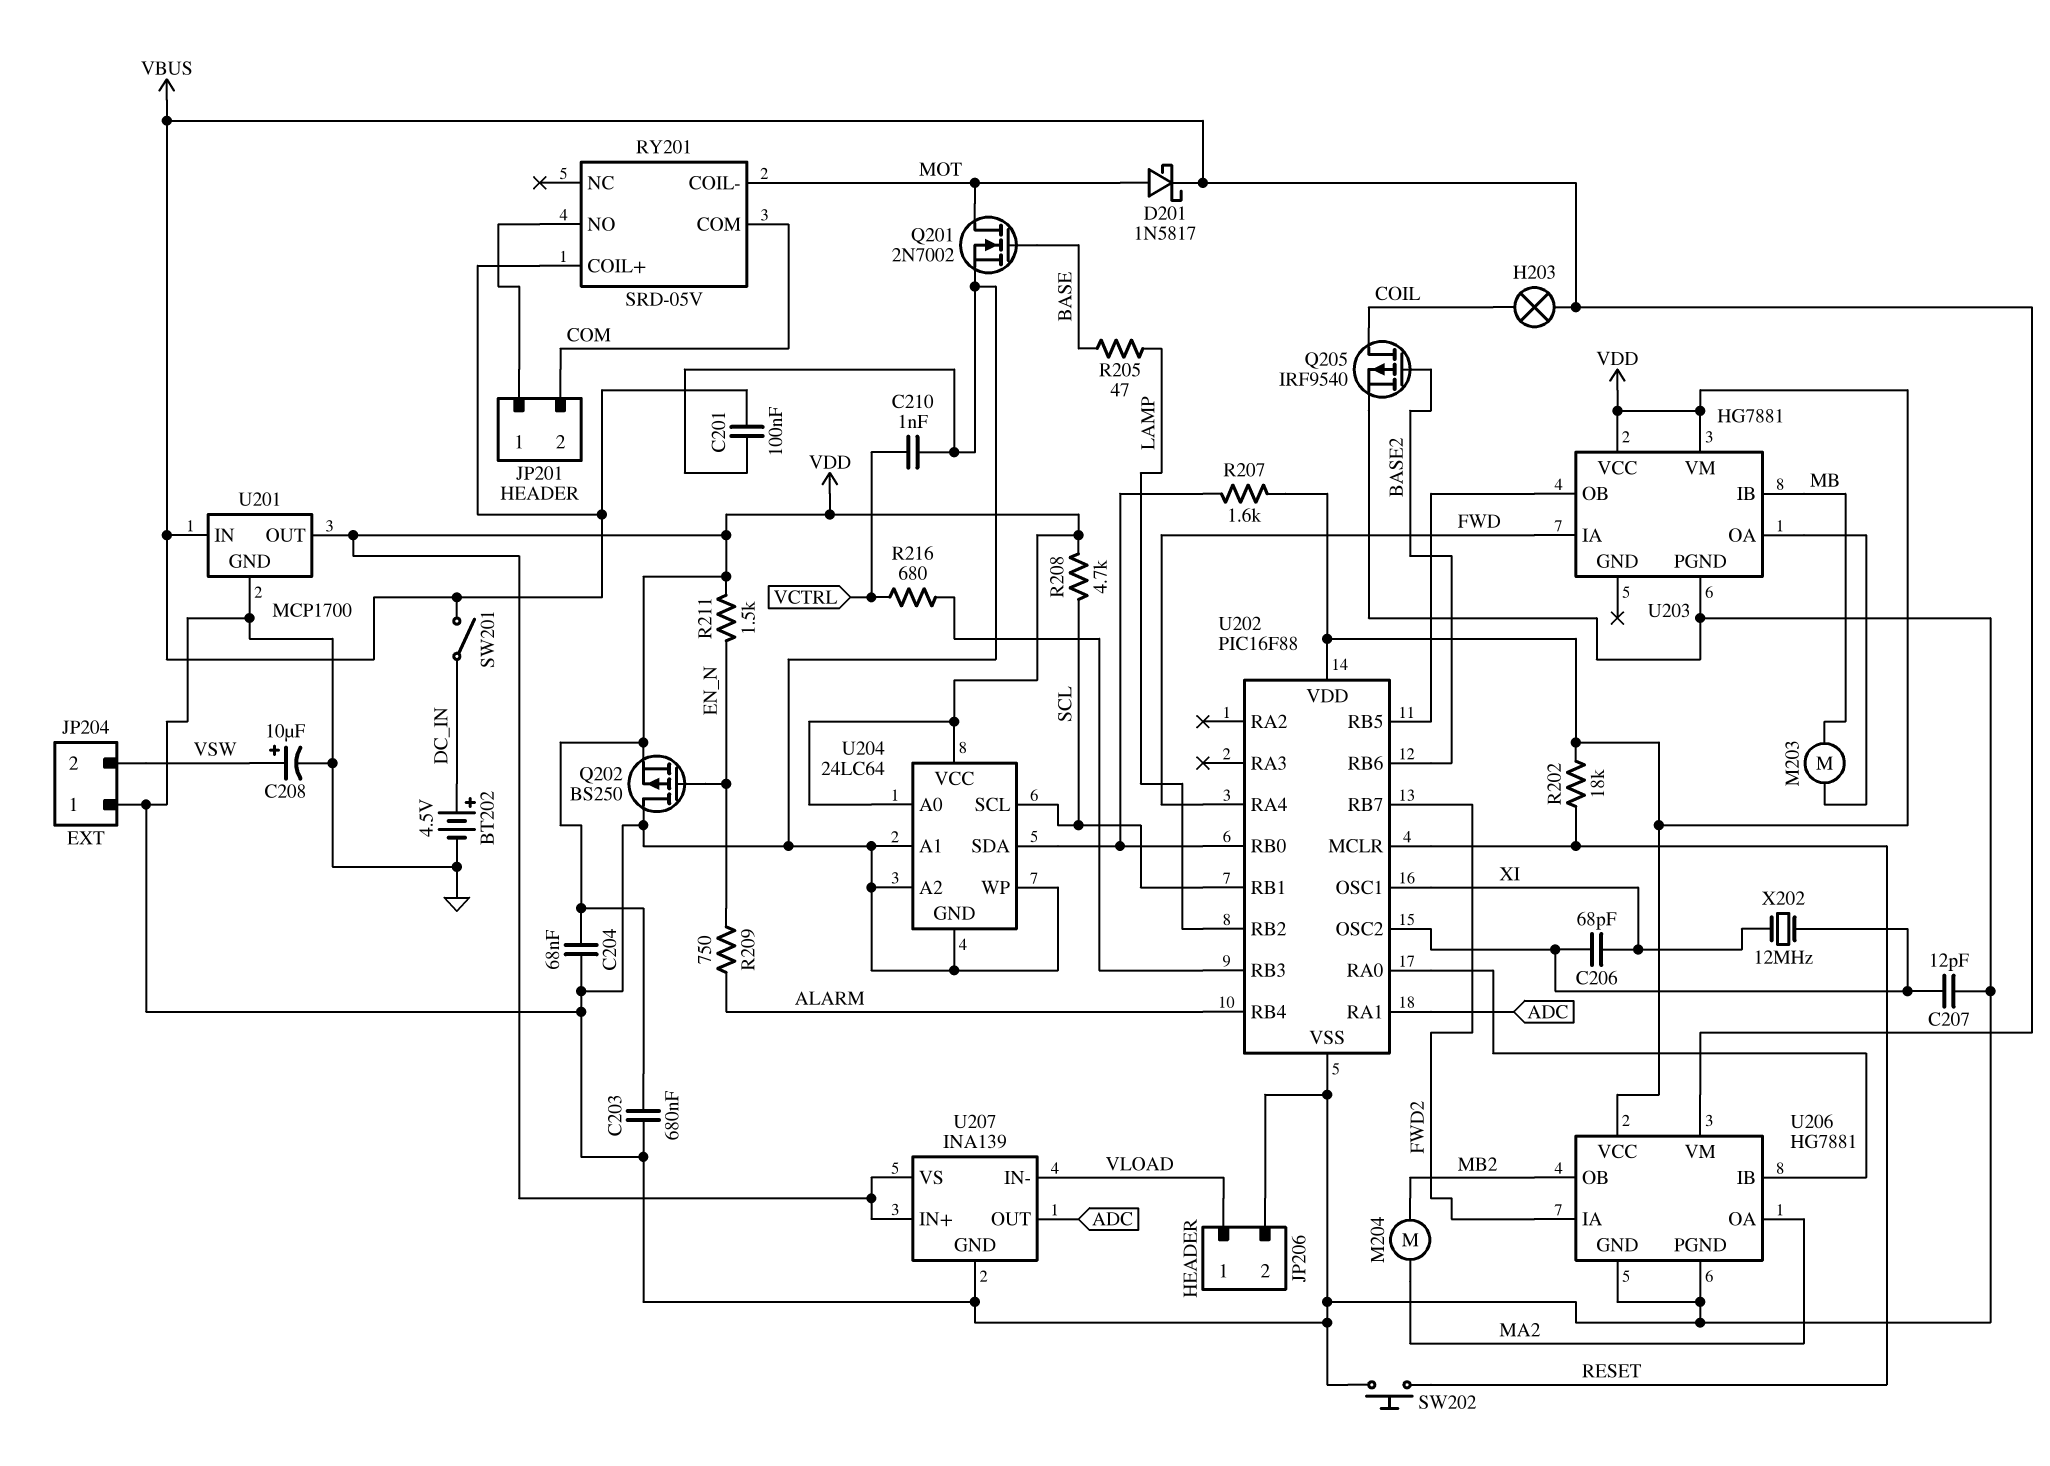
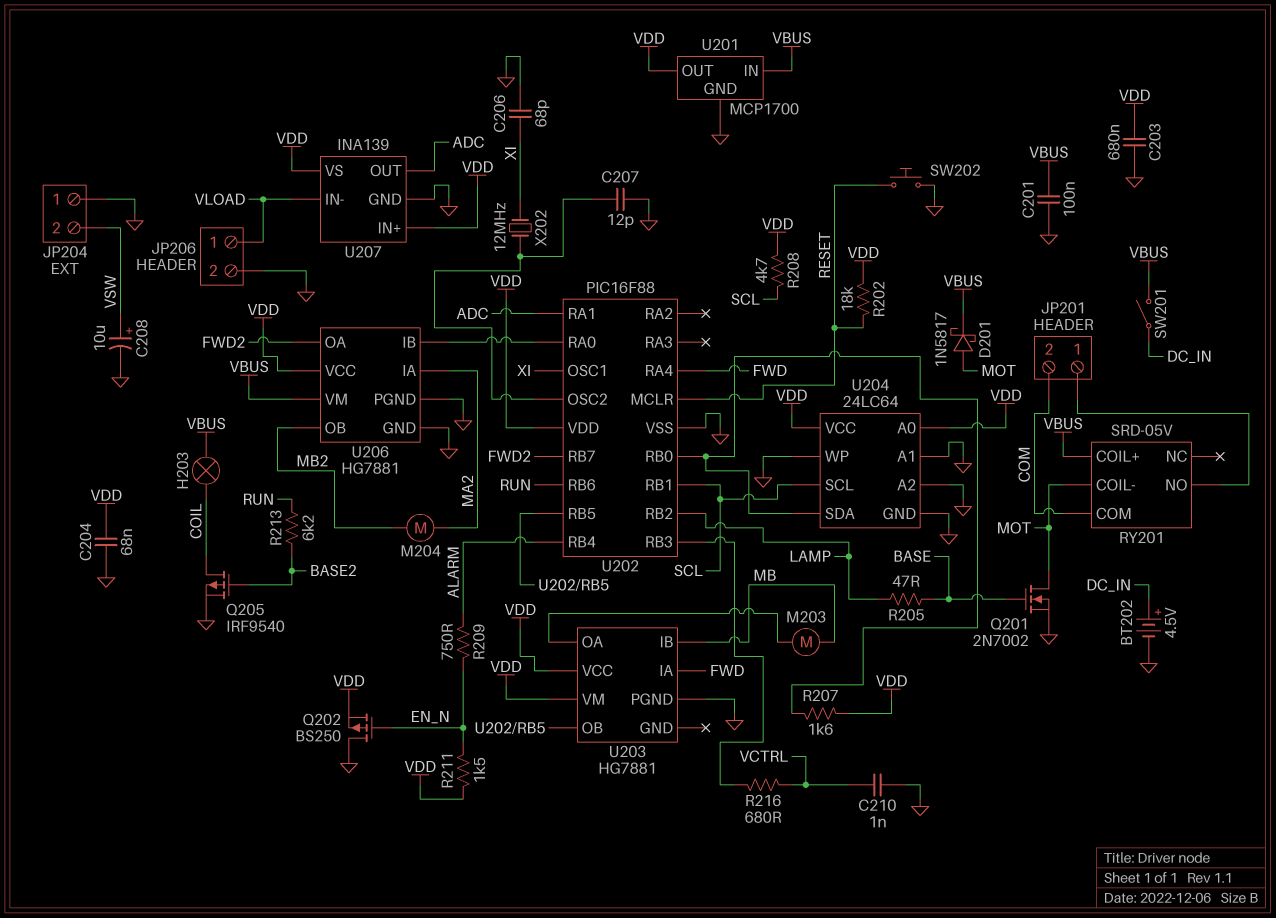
C206: 68pF (U202/OSC2, XI) -> 68pF (GND, XI)
R213: none -> 6.2k (BASE2, RUN)
U202 pin RB6: BASE2 -> RUN
U206 pin IA: FWD2 -> MA2
U206 pin OA: MA2 -> FWD2

